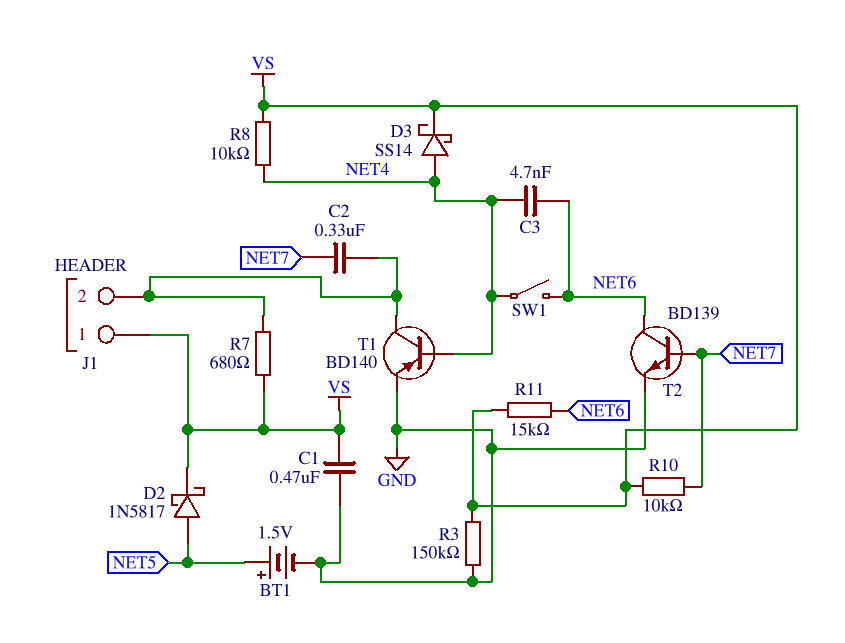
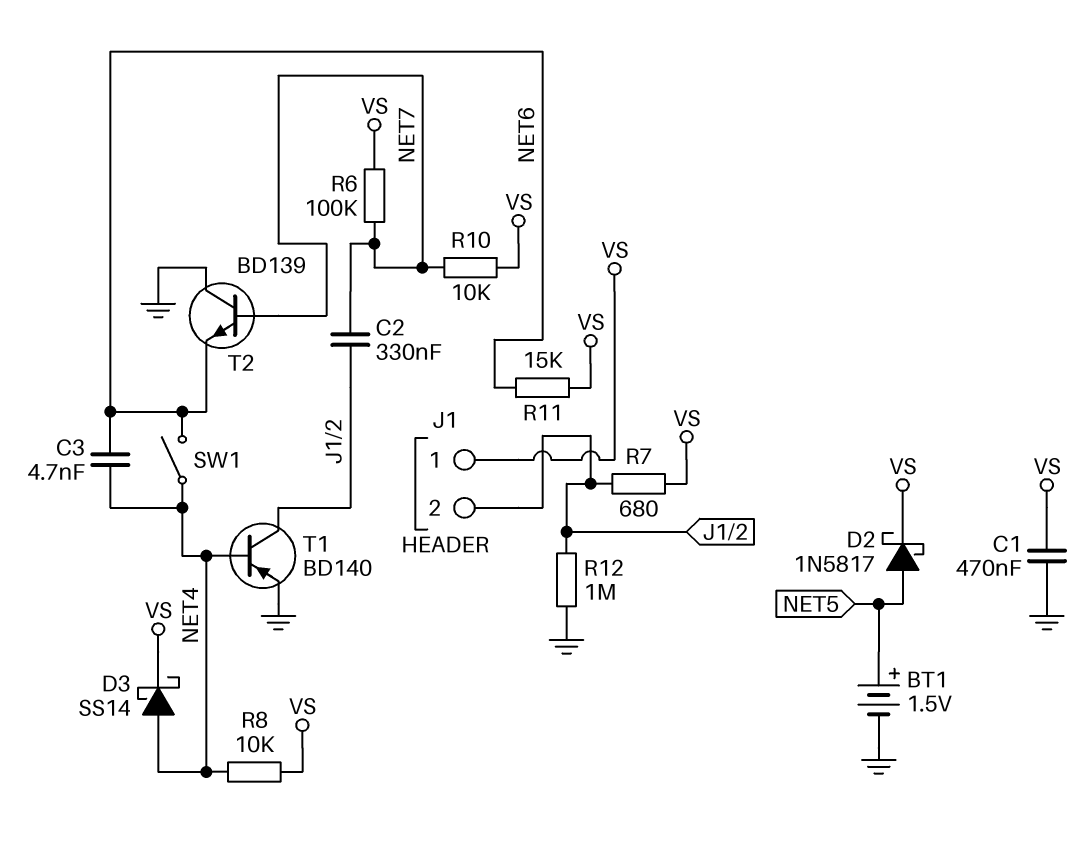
R3: 150k (GND, VS) -> none
R6: none -> 100k (NET7, VS)
R12: none -> 1M (GND, J1/2)
T2: NPN BD139 (B NET7, C NET6, E GND) -> NPN BD139 (B NET7, C GND, E NET6)

